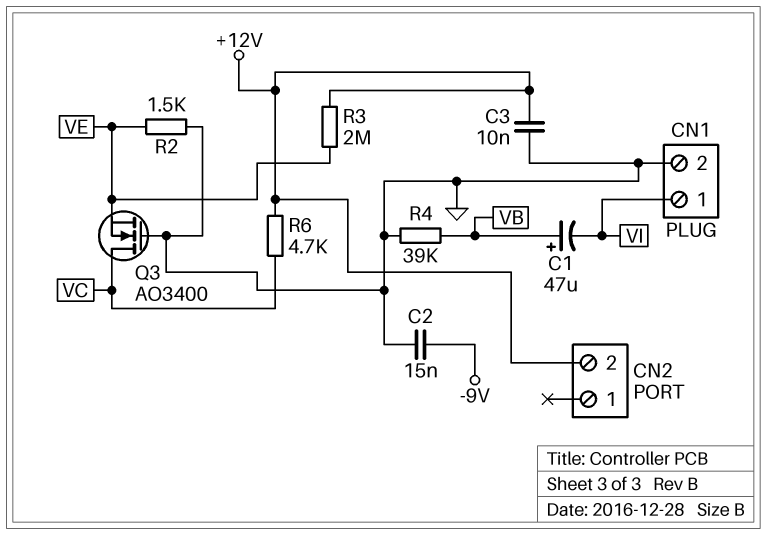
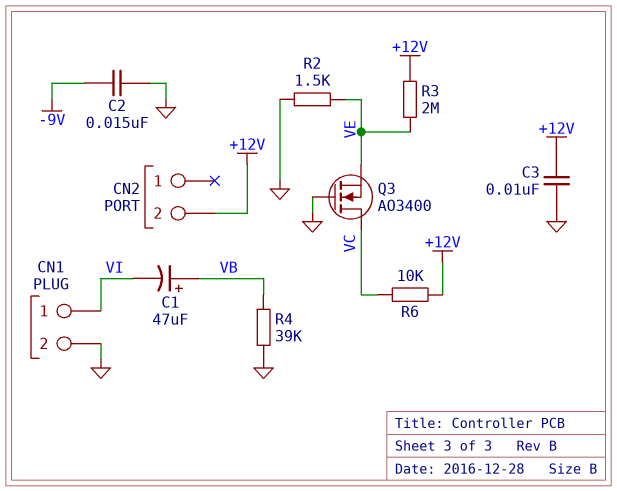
R6: 4.7k (+12V, VC) -> 10k (+12V, VC)

